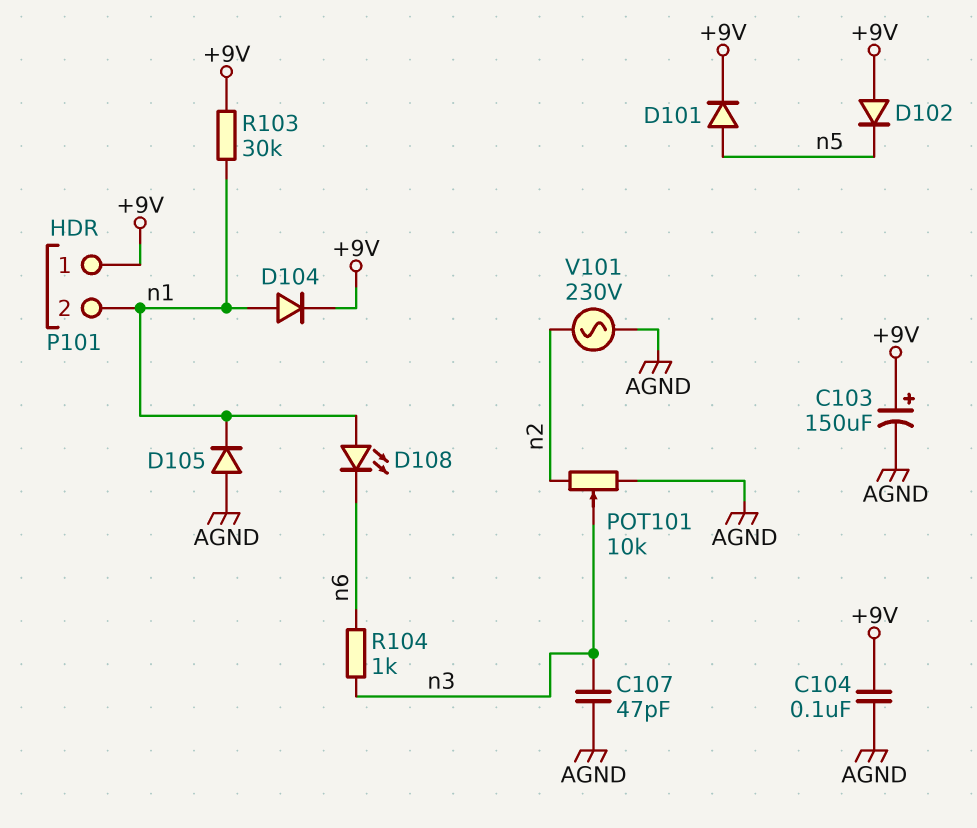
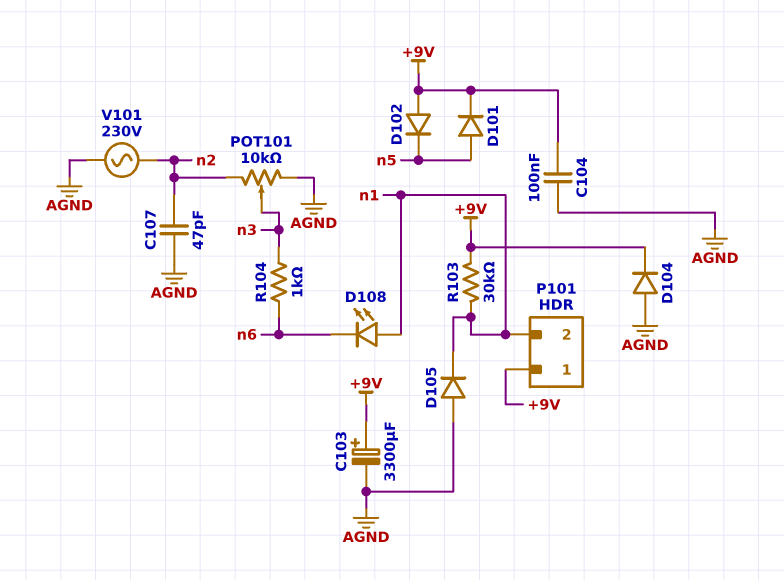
C103: 150uF (plus +9V, minus AGND) -> 3300uF (plus +9V, minus AGND)
C107: 47pF (AGND, n3) -> 47pF (AGND, n2)
D104: diode (A n1, K +9V) -> diode (A AGND, K +9V)

